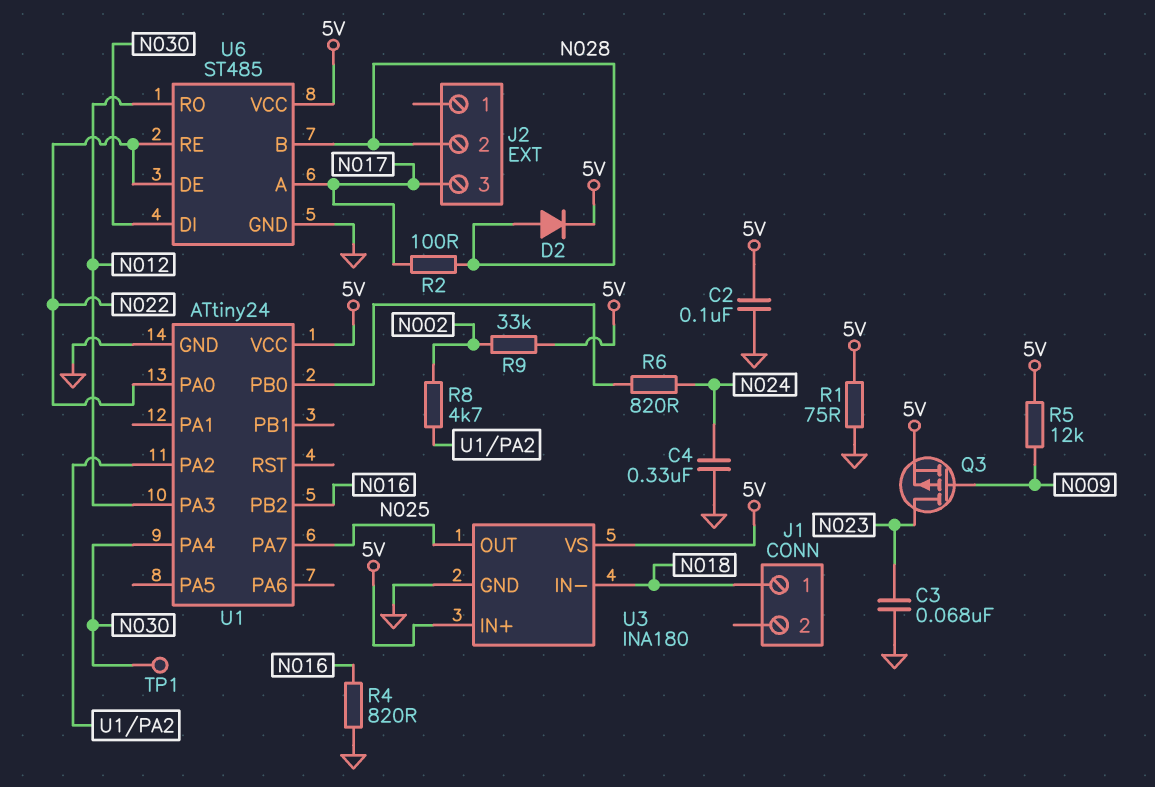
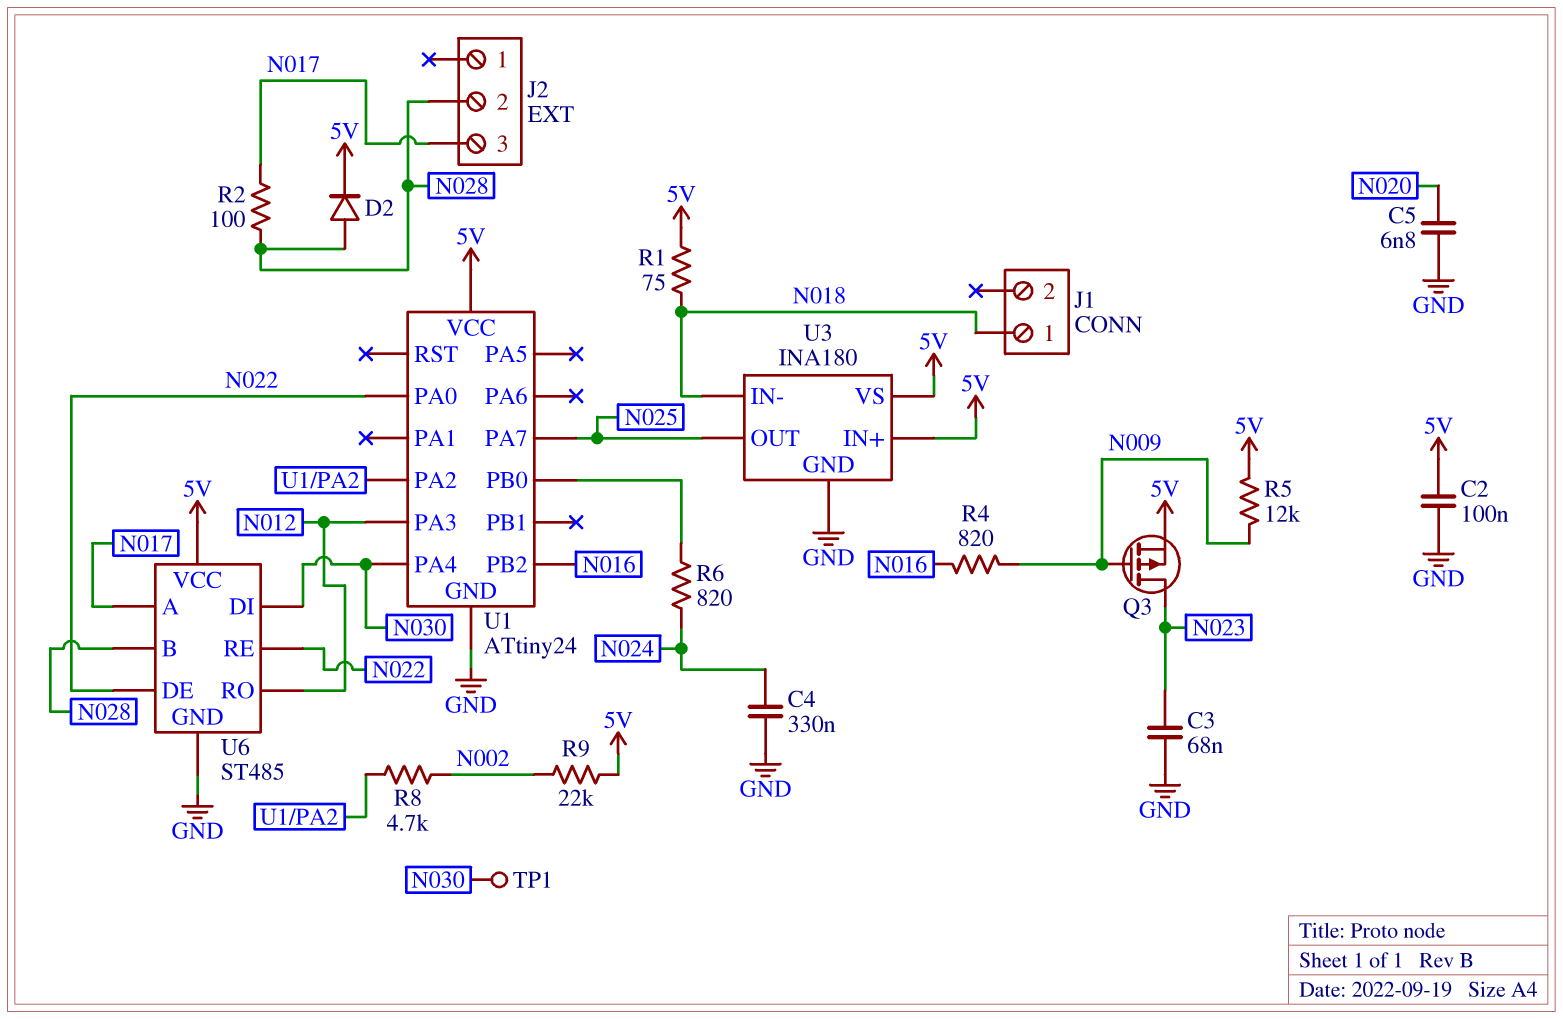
C5: none -> 6.8nF (GND, N020)
R1: 75 (5V, GND) -> 75 (5V, N018)
R4: 820 (GND, N016) -> 820 (N009, N016)
R9: 33k (5V, N002) -> 22k (5V, N002)

